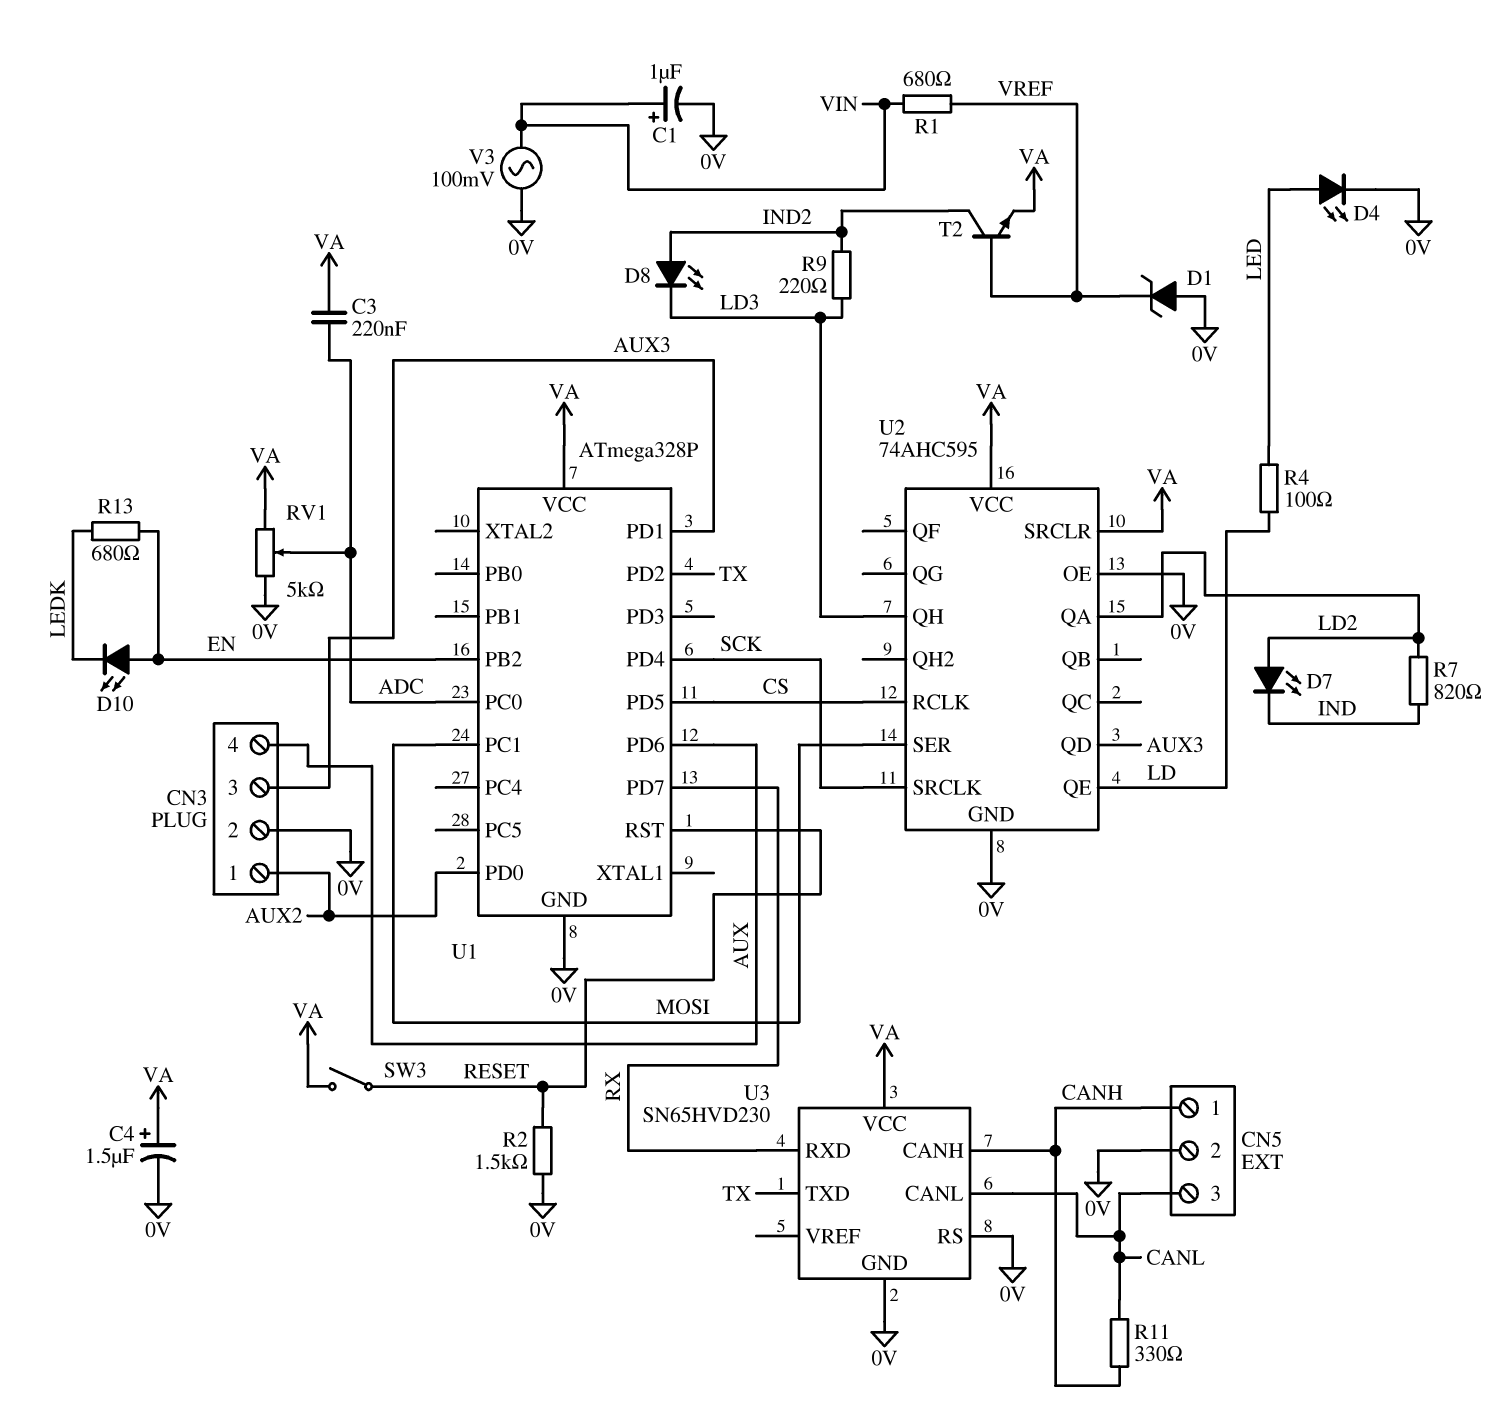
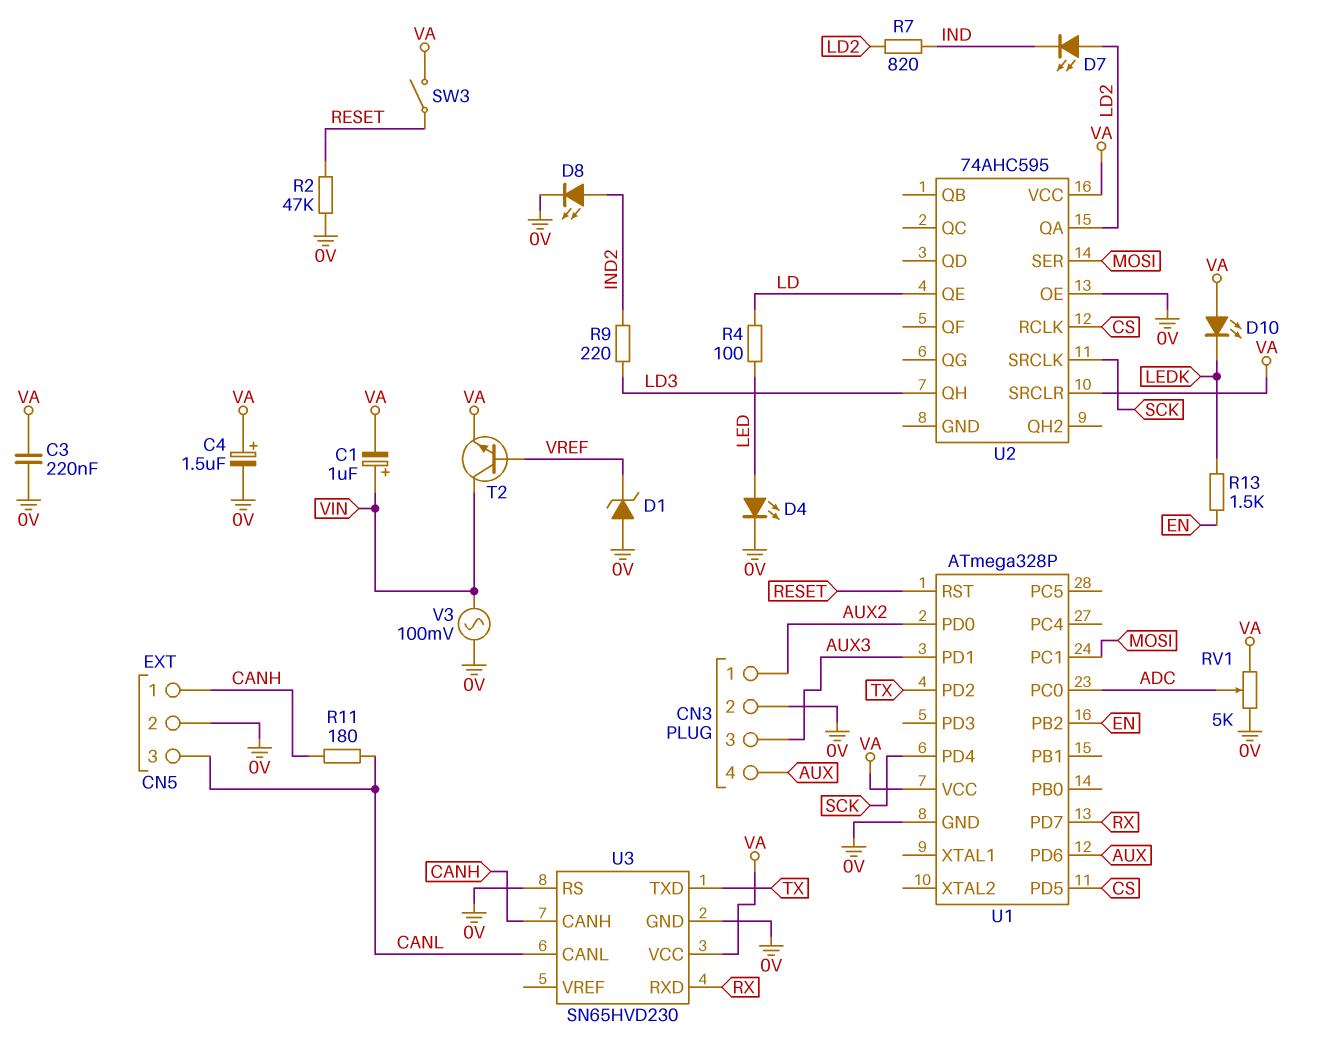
C1: 1uF (plus VIN, minus 0V) -> 1uF (plus VIN, minus VA)
C3: 220nF (ADC, VA) -> 220nF (0V, VA)
D8: LED (A IND2, K LD3) -> LED (A IND2, K 0V)
D10: LED (A EN, K LEDK) -> LED (A VA, K LEDK)
R1: 680 (VIN, VREF) -> none
R2: 1.5k (0V, RESET) -> 47k (0V, RESET)
R11: 330 (CANH, CANL) -> 180 (CANH, CANL)
R13: 680 (EN, LEDK) -> 1.5k (EN, LEDK)
T2: NPN (B VREF, C IND2, E VA) -> NPN (B VREF, C VIN, E VA)
U2 pin GND: 0V -> none
U2 pin QD: AUX3 -> none

